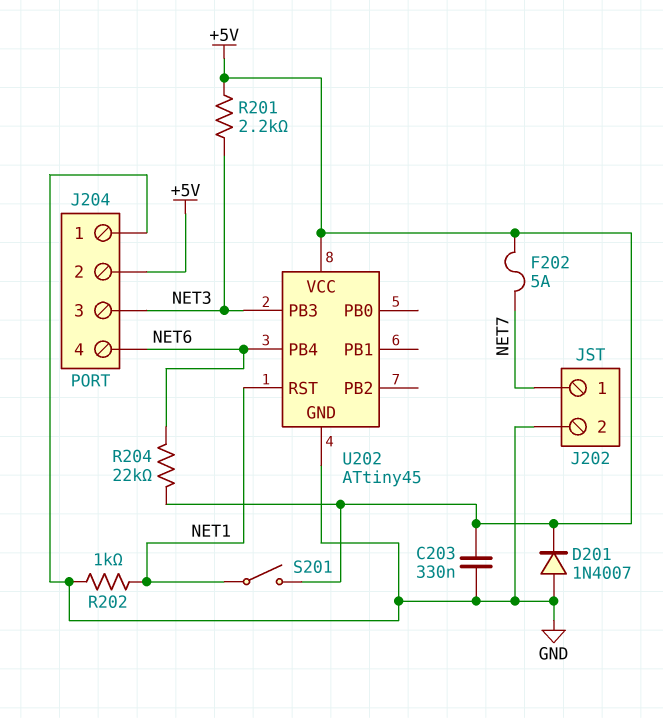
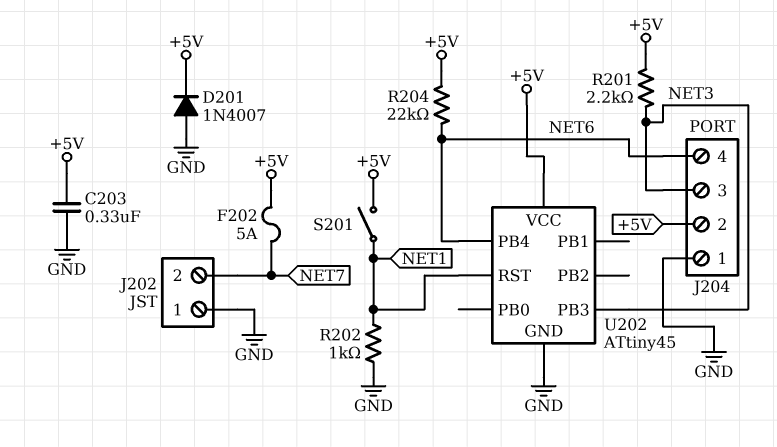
J202 pin 1: NET7 -> GND
J202 pin 2: GND -> NET7

